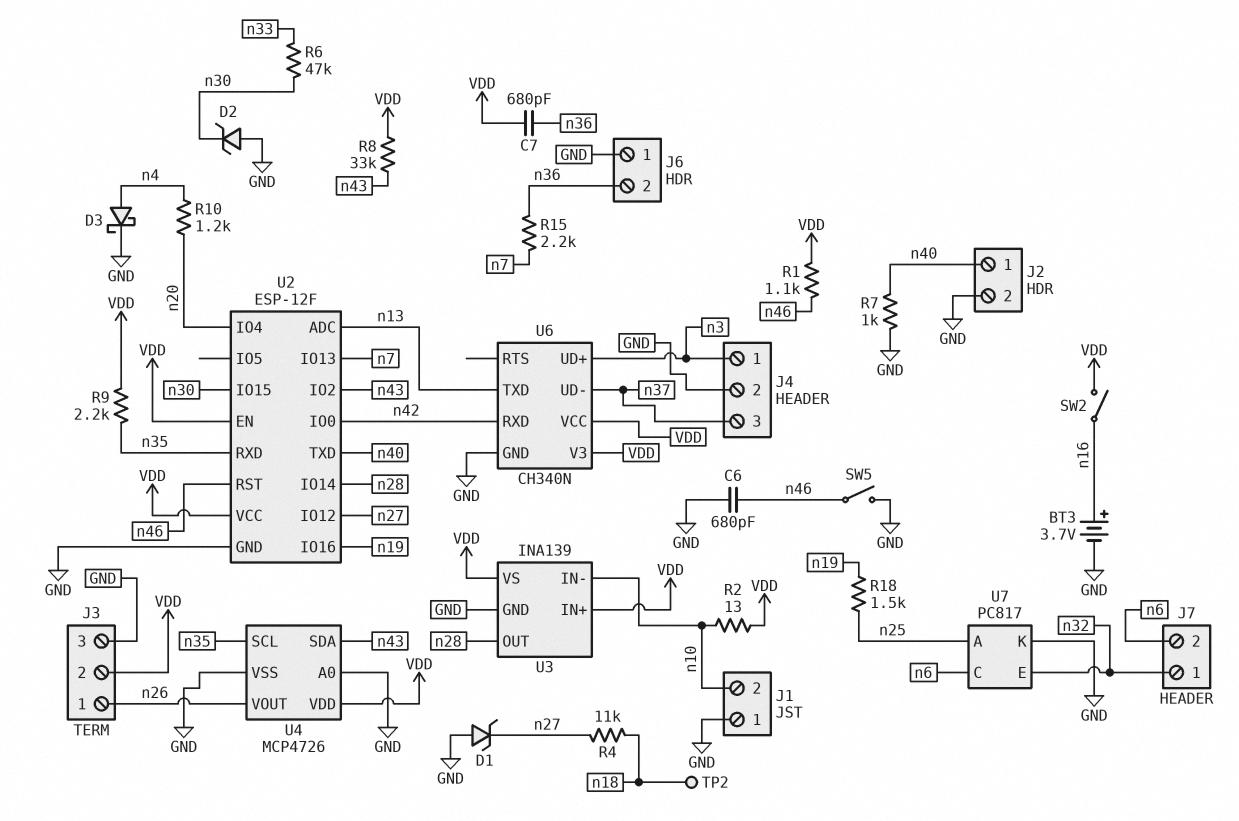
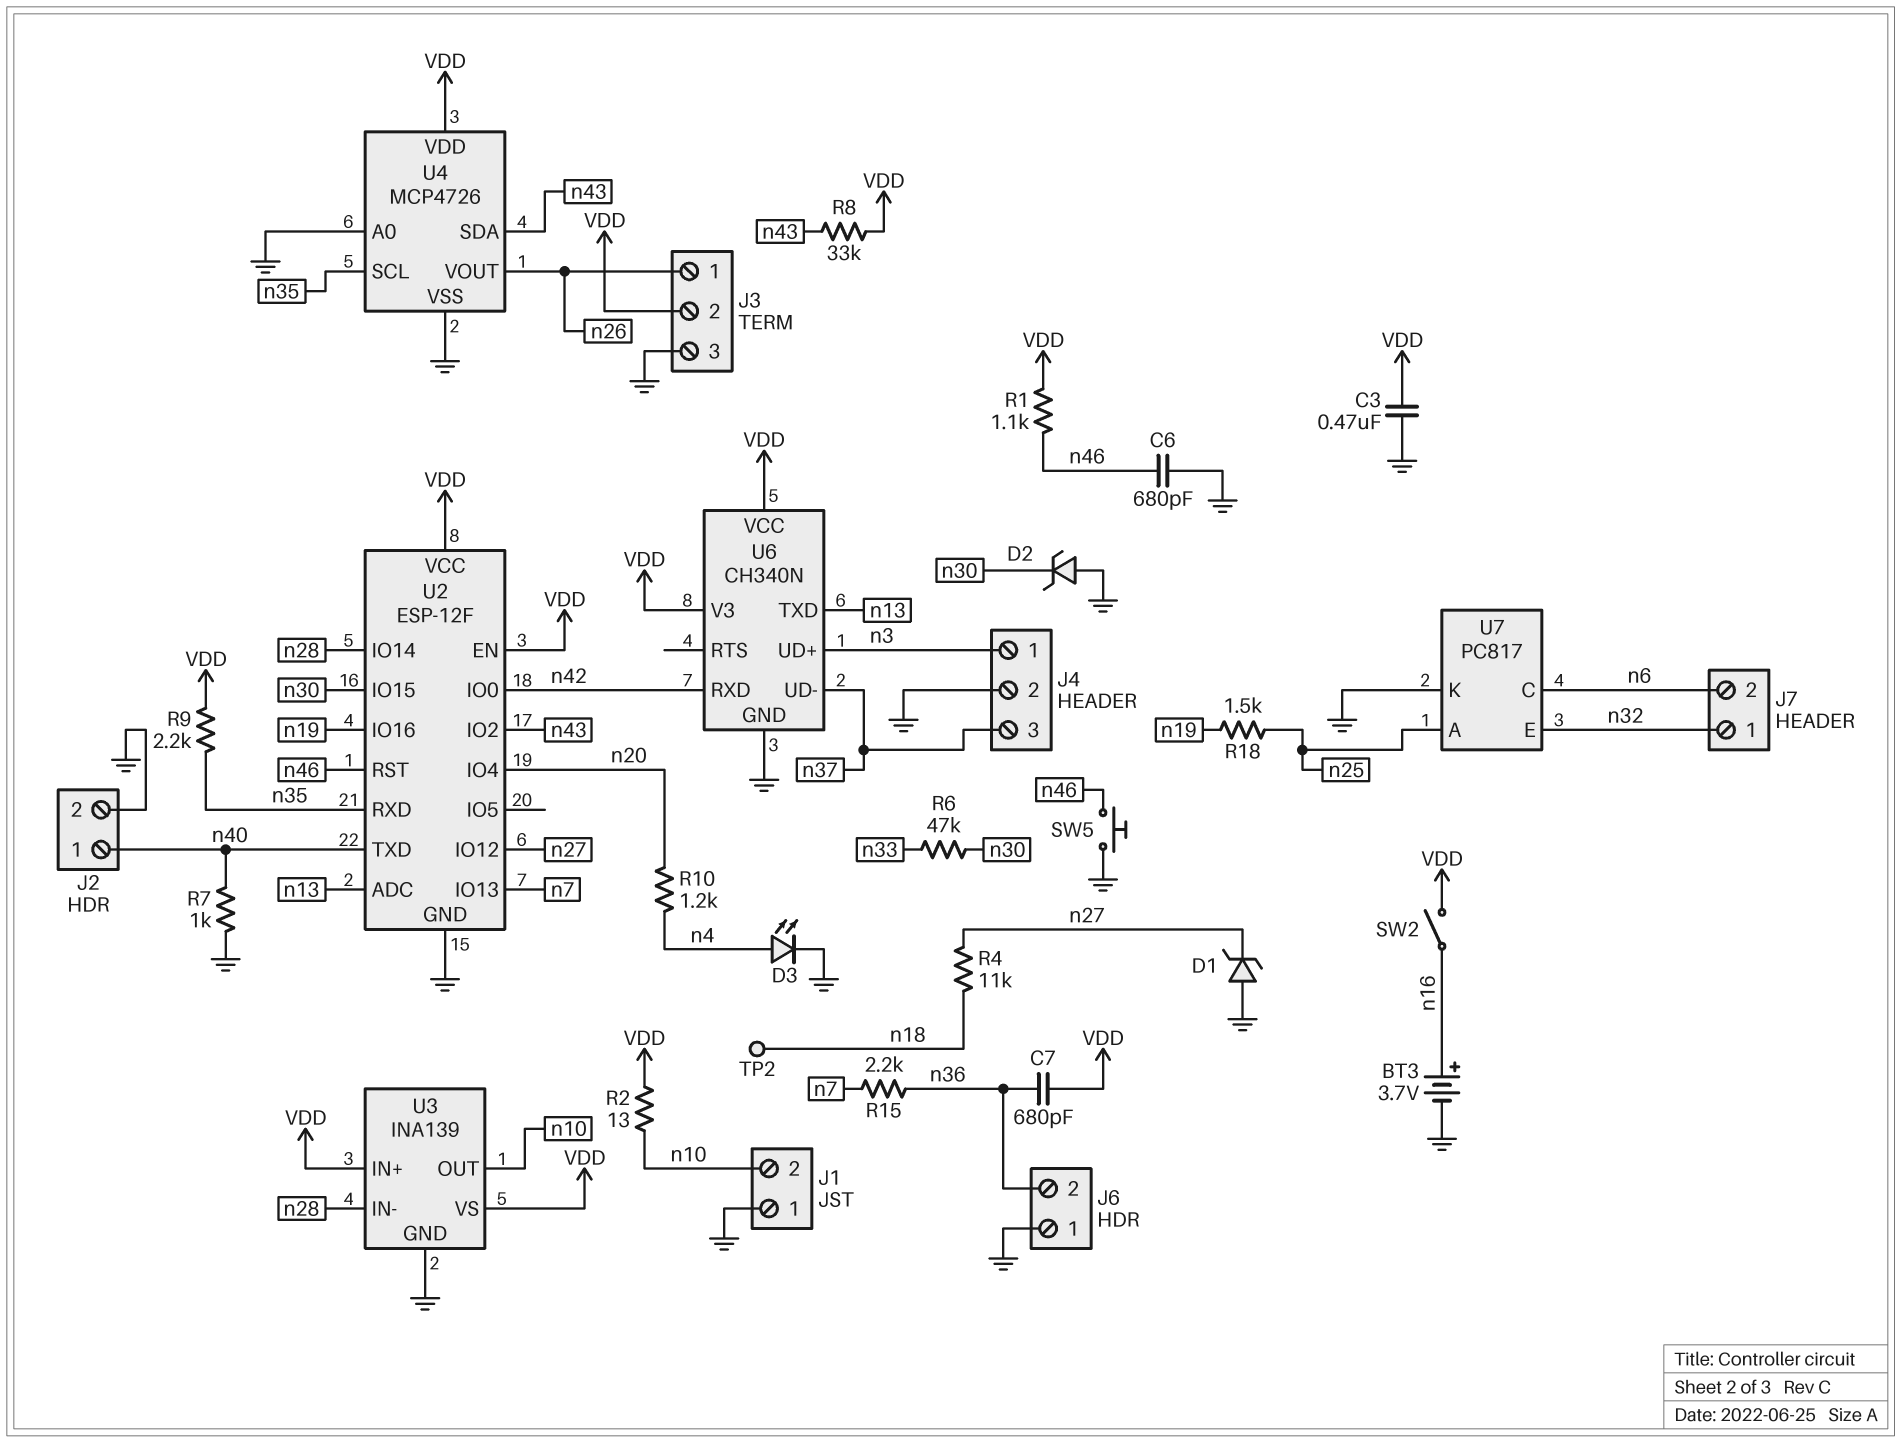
C3: none -> 470nF (GND, VDD)
D3: schottky (A n4, K GND) -> LED (A n4, K GND)
SW5: switch (GND, n46) -> button (GND, n46)
U3 pin IN-: n10 -> n28
U3 pin OUT: n28 -> n10

